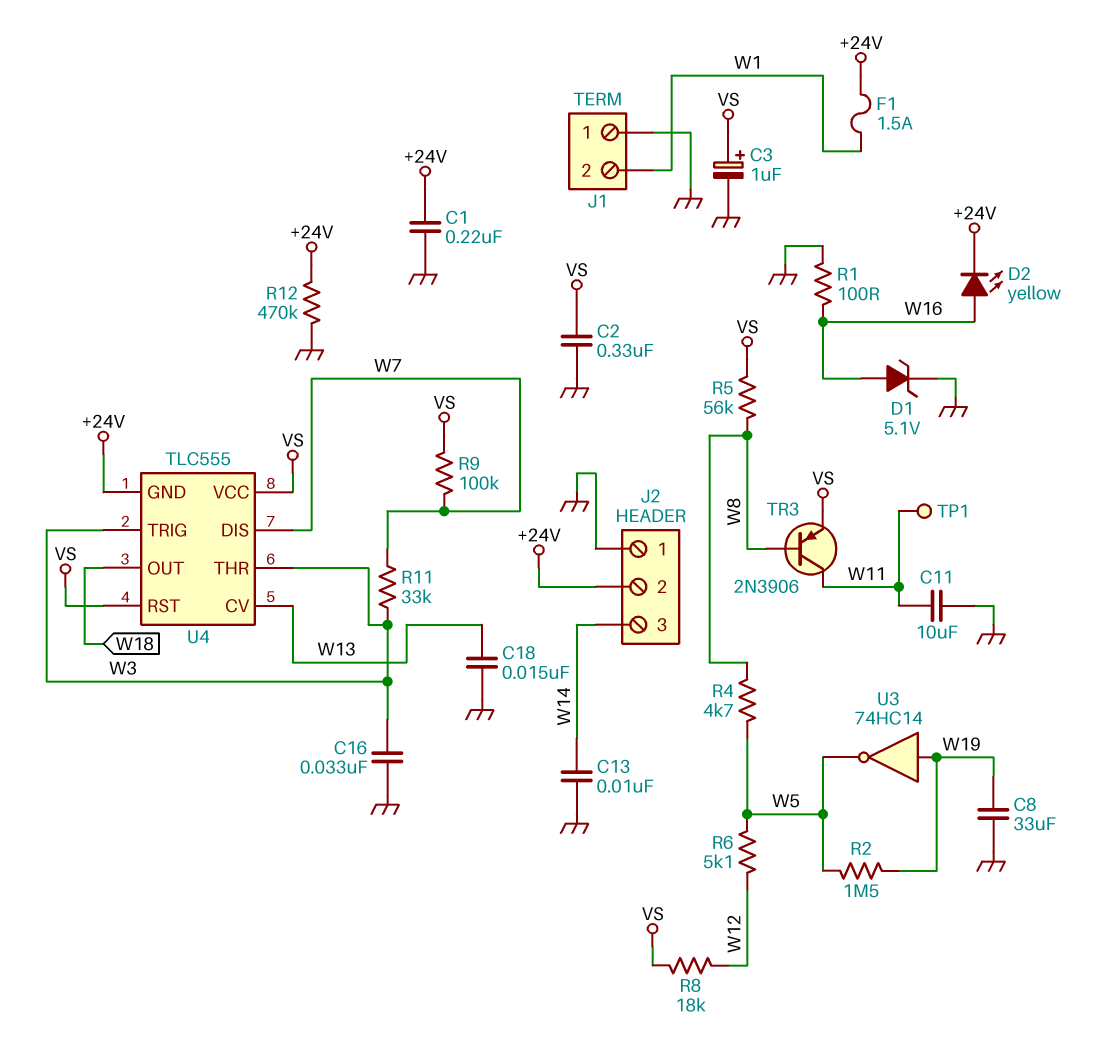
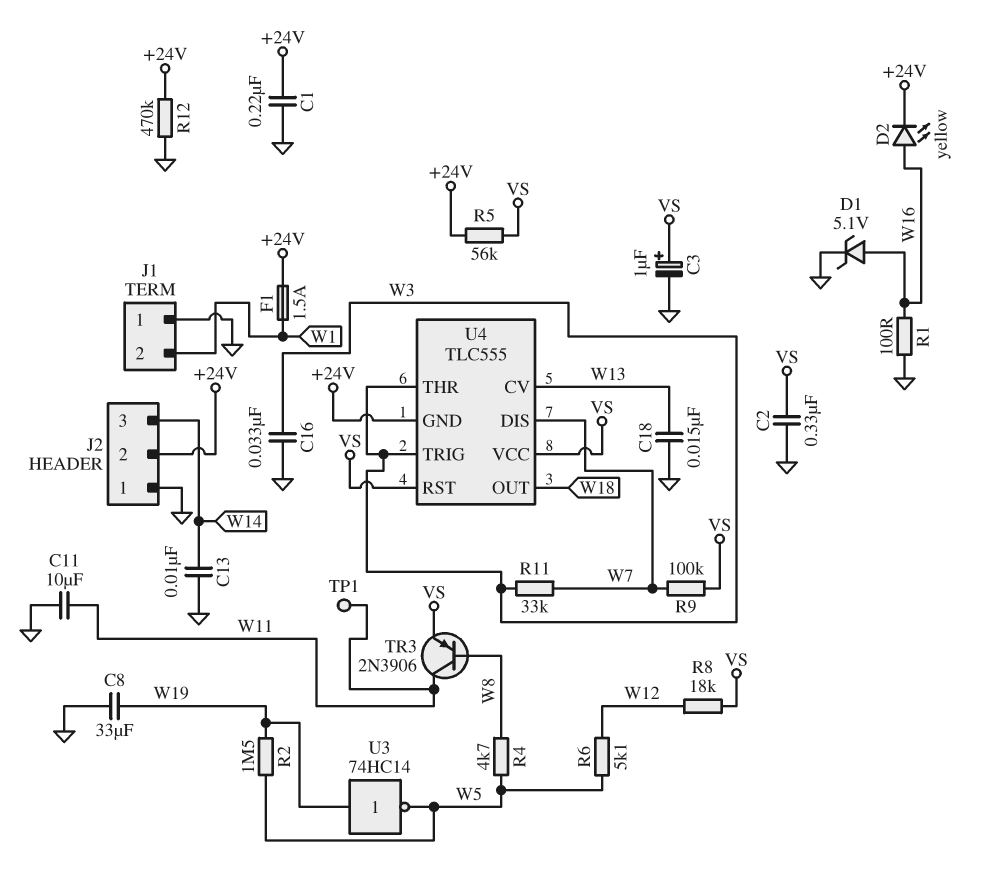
R5: 56k (VS, W8) -> 56k (+24V, VS)

